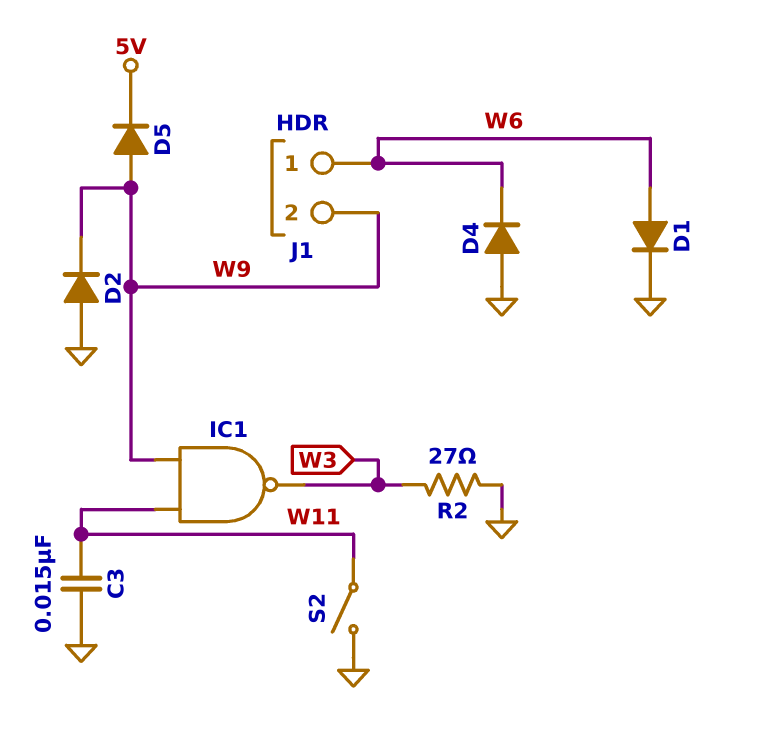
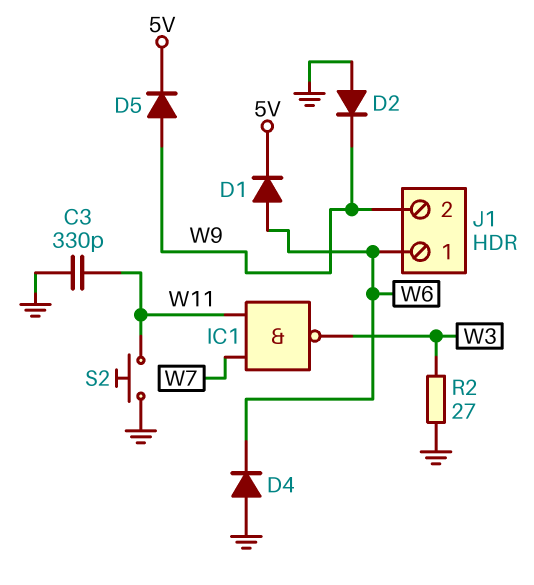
C3: 15nF (GND, W11) -> 330pF (GND, W11)
D1: diode (A W6, K GND) -> diode (A W6, K 5V)
IC1: NAND (in W9, in W11, out W3) -> NAND (in W7, in W11, out W3)
S2: switch (GND, W11) -> button (GND, W11)

